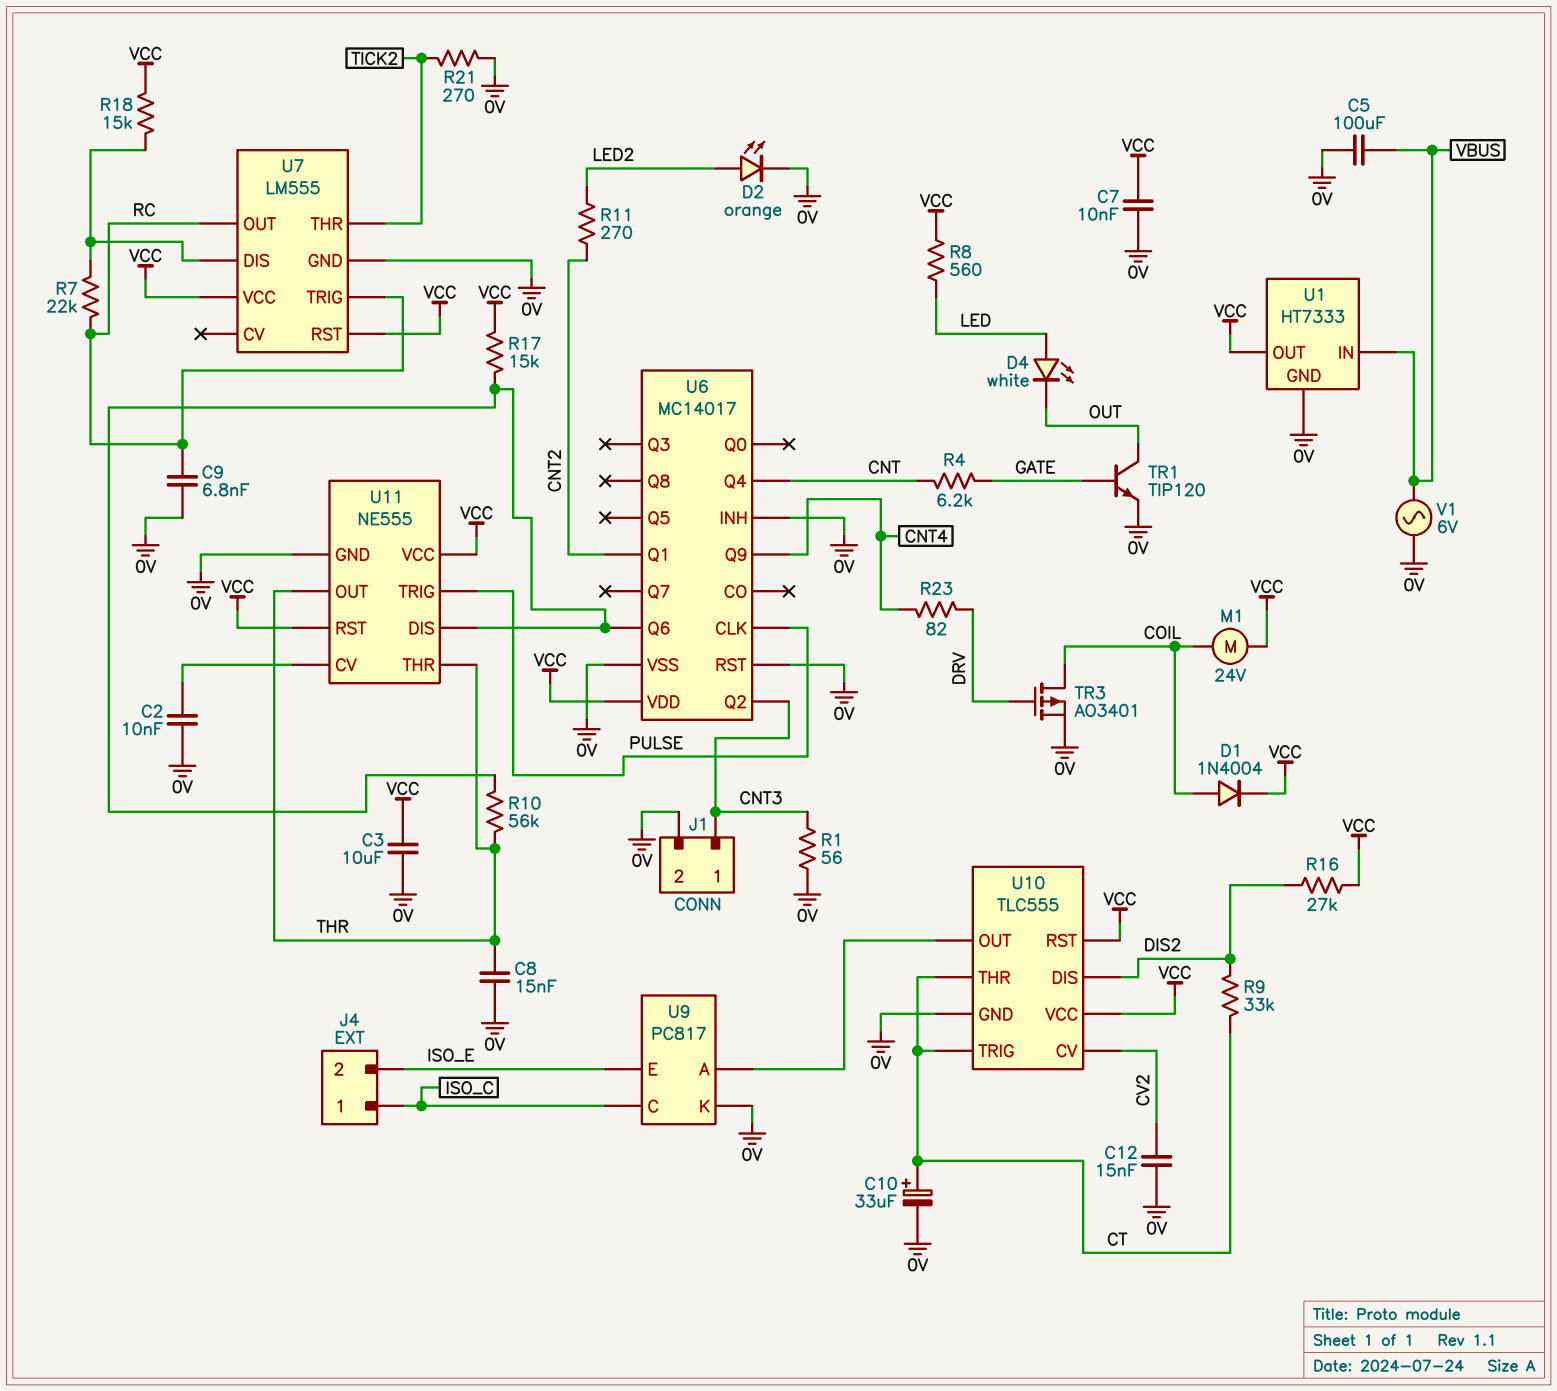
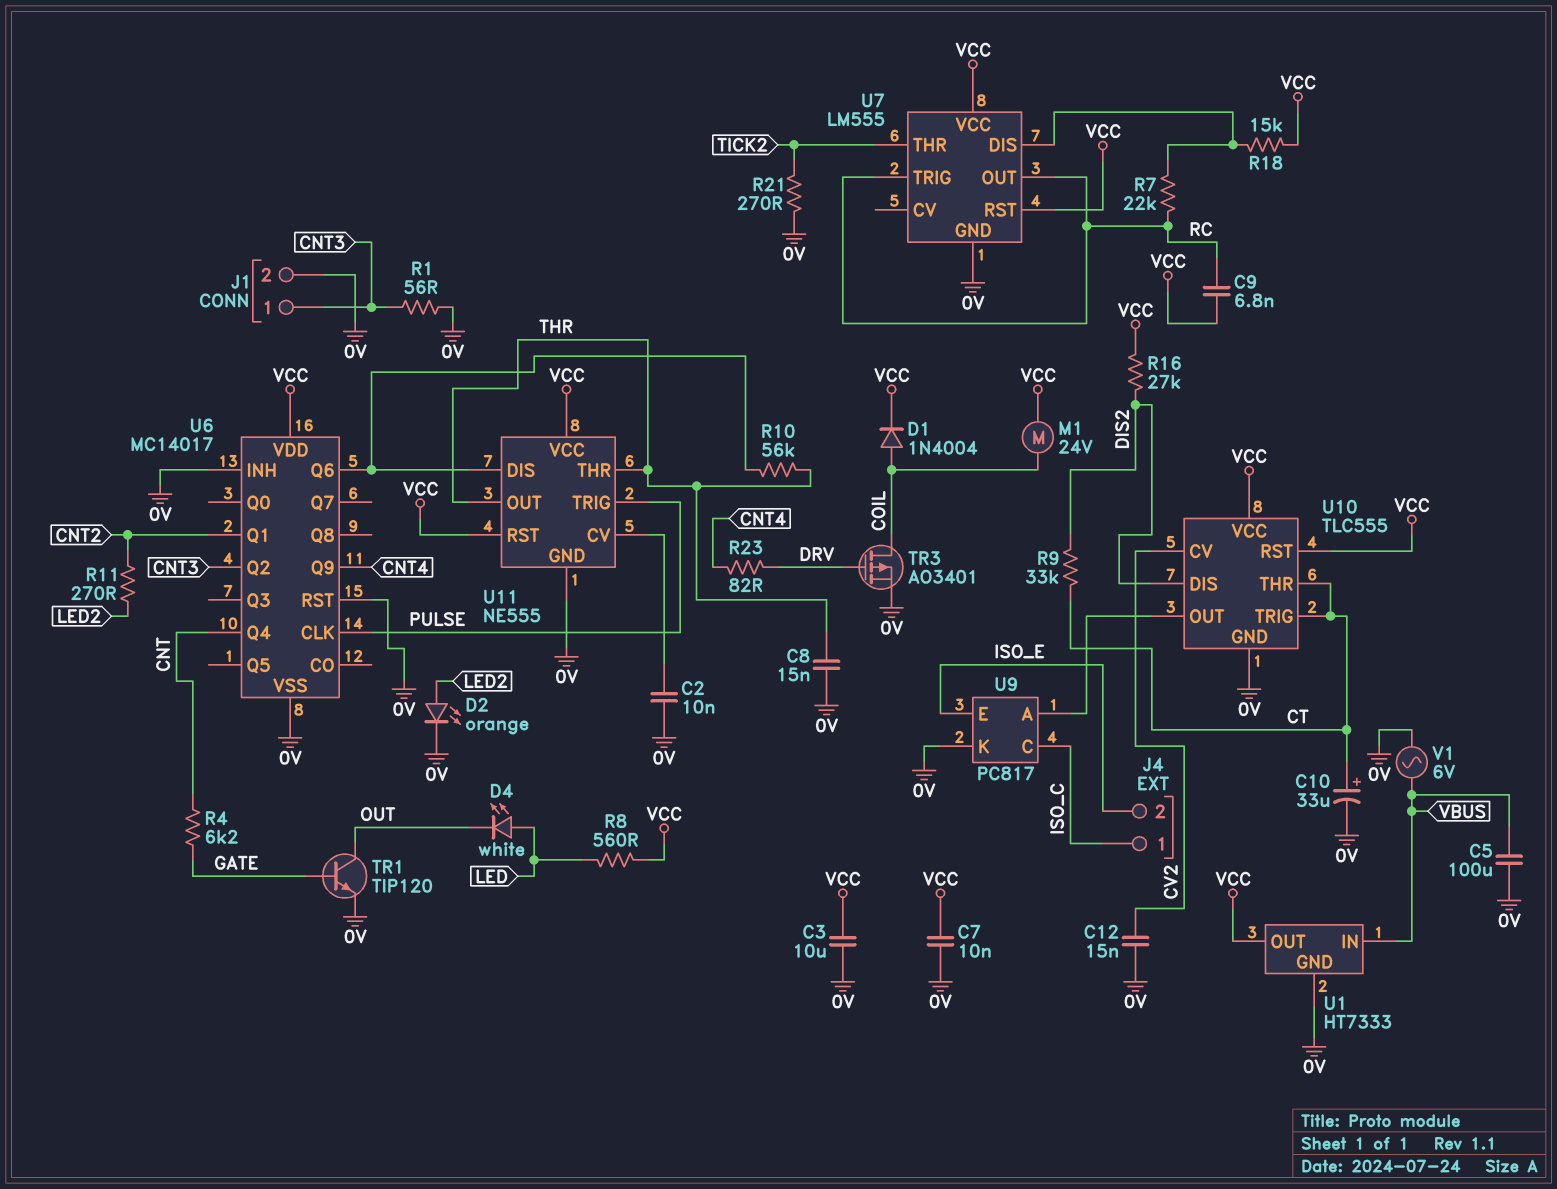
C9: 6.8nF (0V, RC) -> 6.8nF (RC, VCC)
R17: 15k (U6/Q6, VCC) -> none

